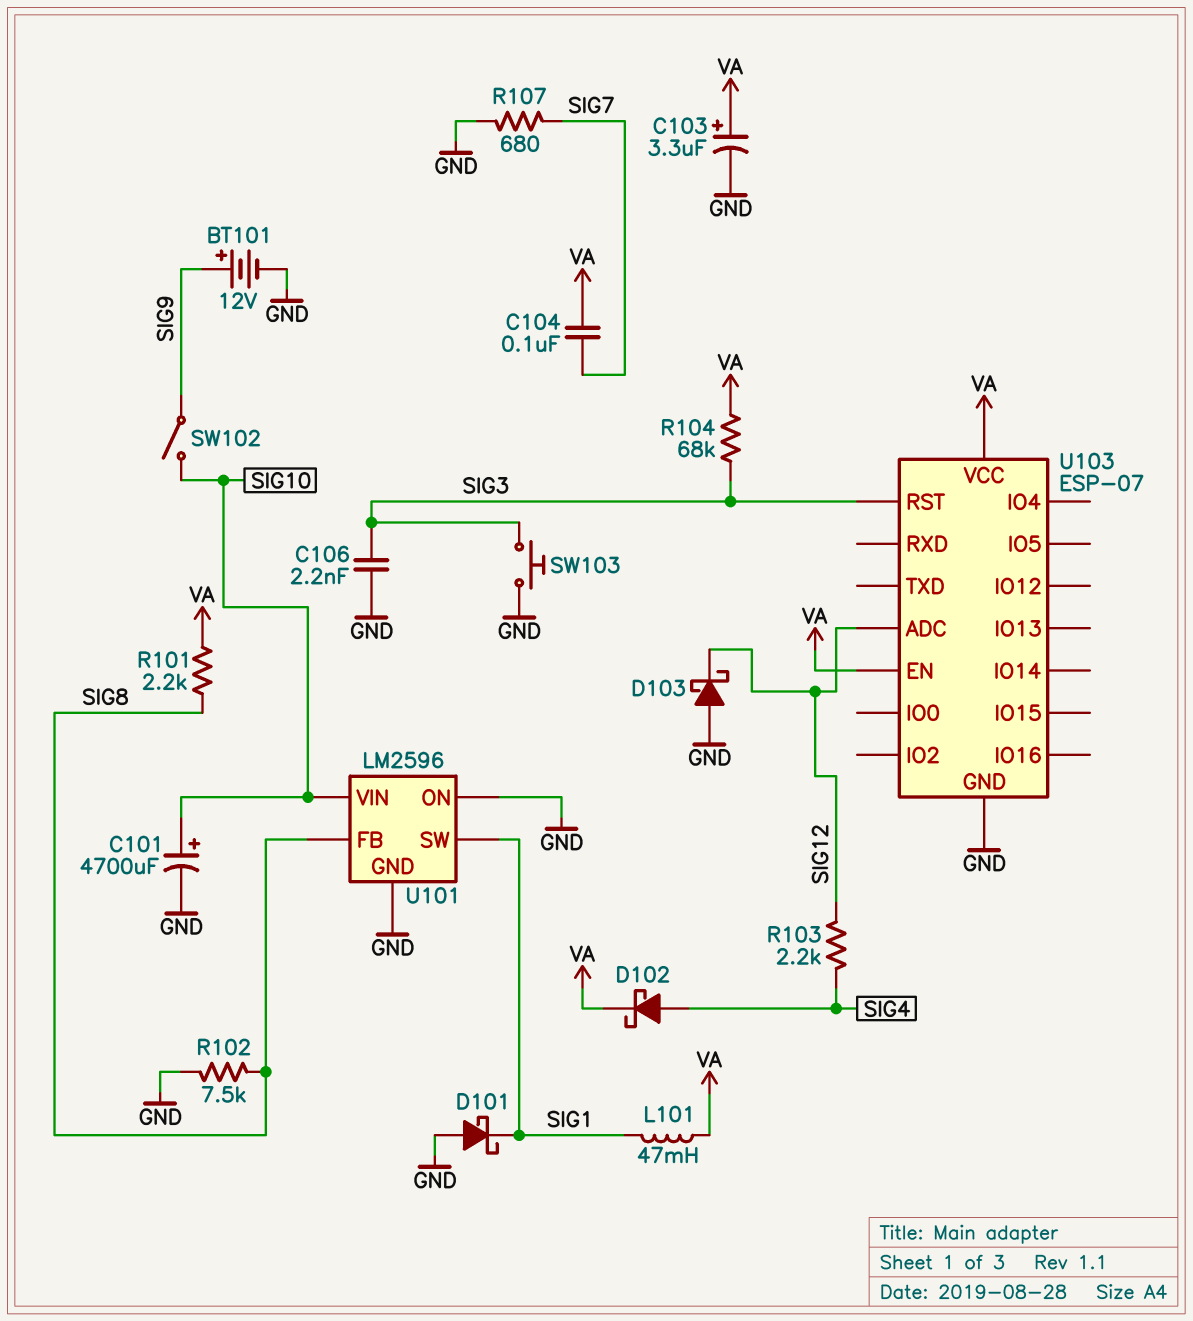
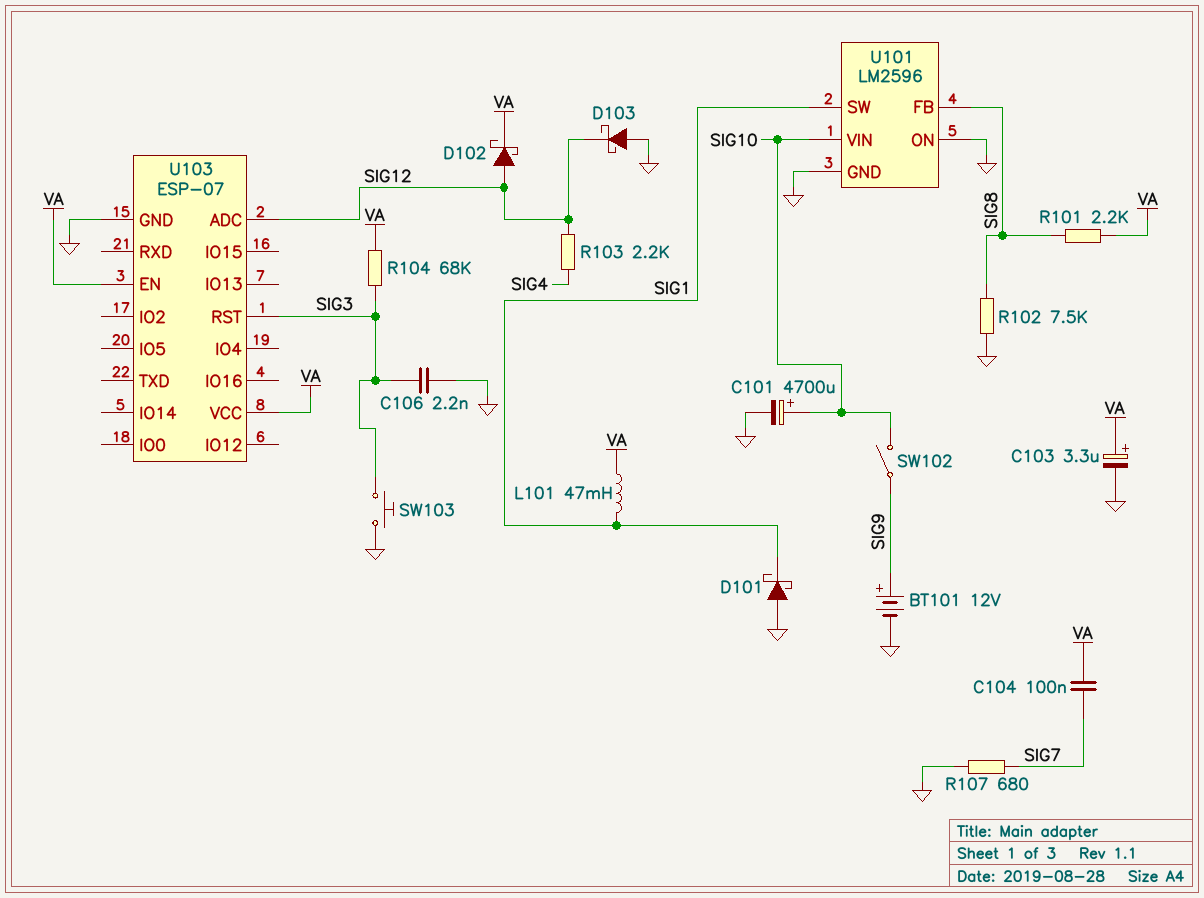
D102: schottky (A SIG4, K VA) -> schottky (A SIG12, K VA)

